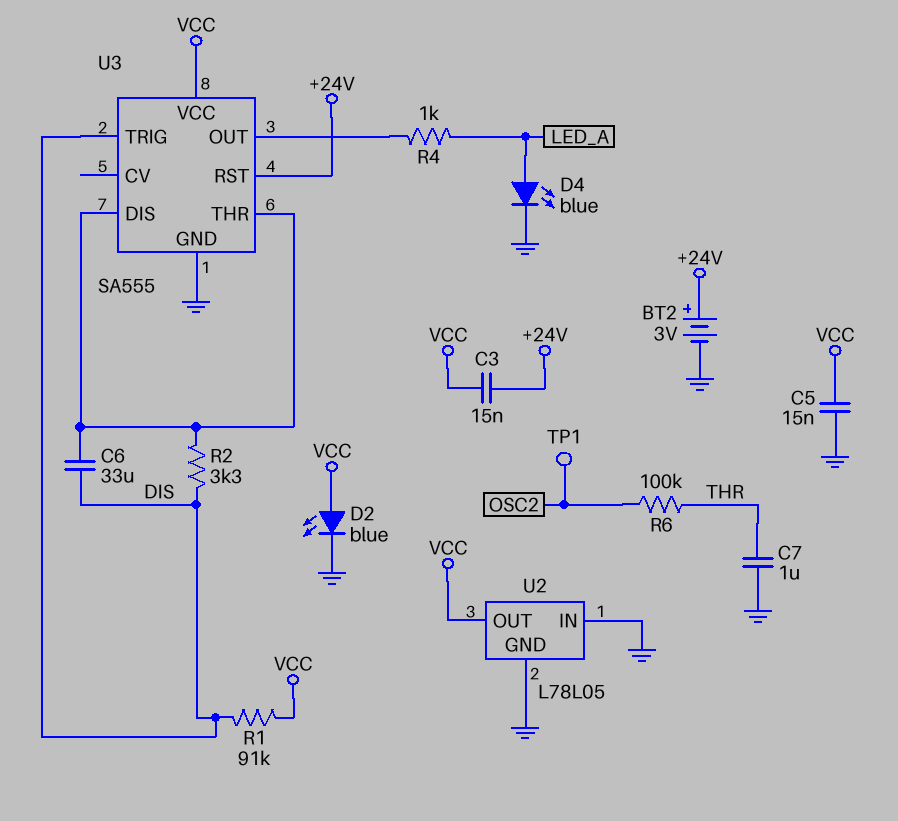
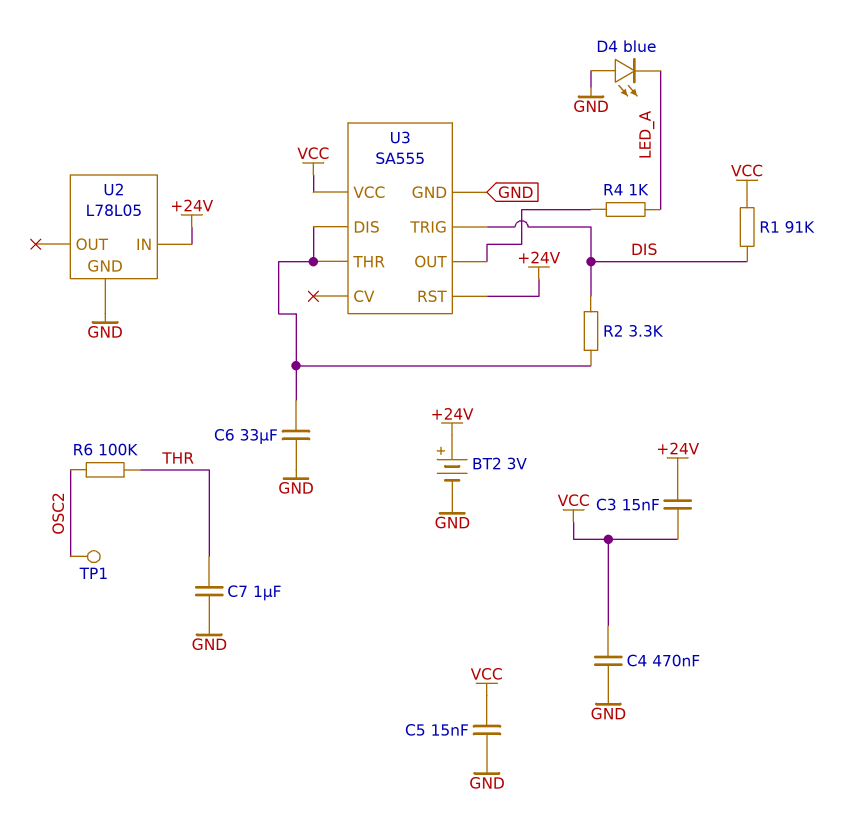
C4: none -> 470nF (GND, VCC)
C6: 33uF (DIS, U3/DIS) -> 33uF (GND, U3/DIS)
D2: LED blue (A VCC, K GND) -> none
D4: LED blue (A LED_A, K GND) -> LED blue (A GND, K LED_A)
U2 pin IN: GND -> +24V
U2 pin OUT: VCC -> none

